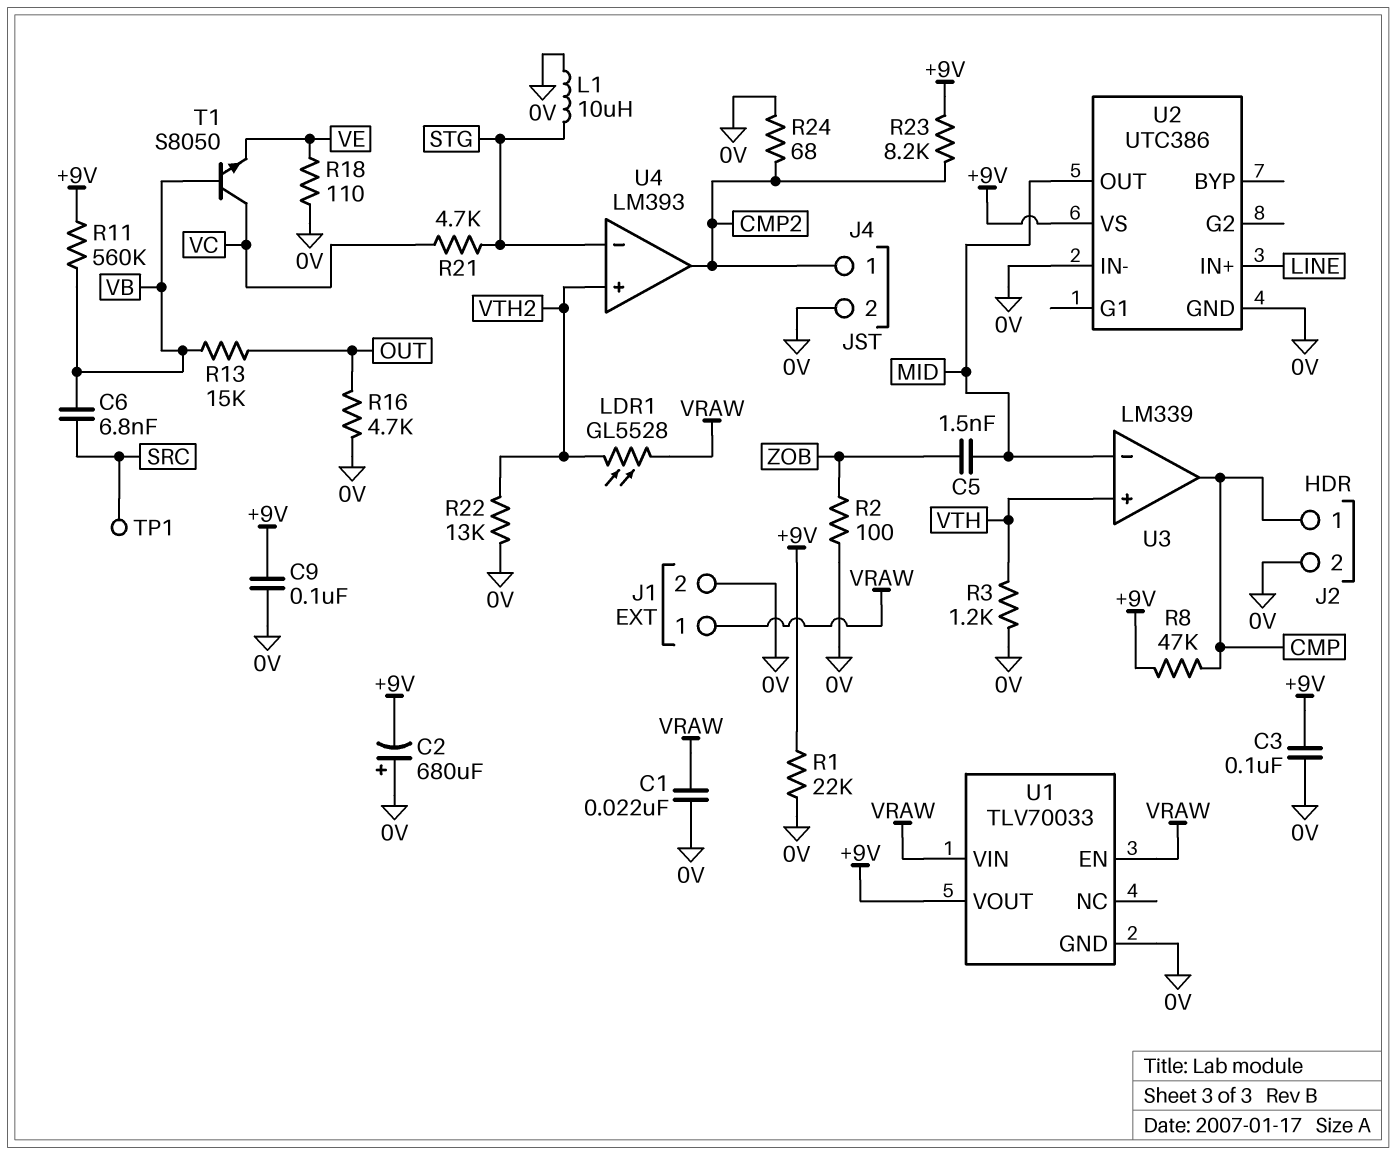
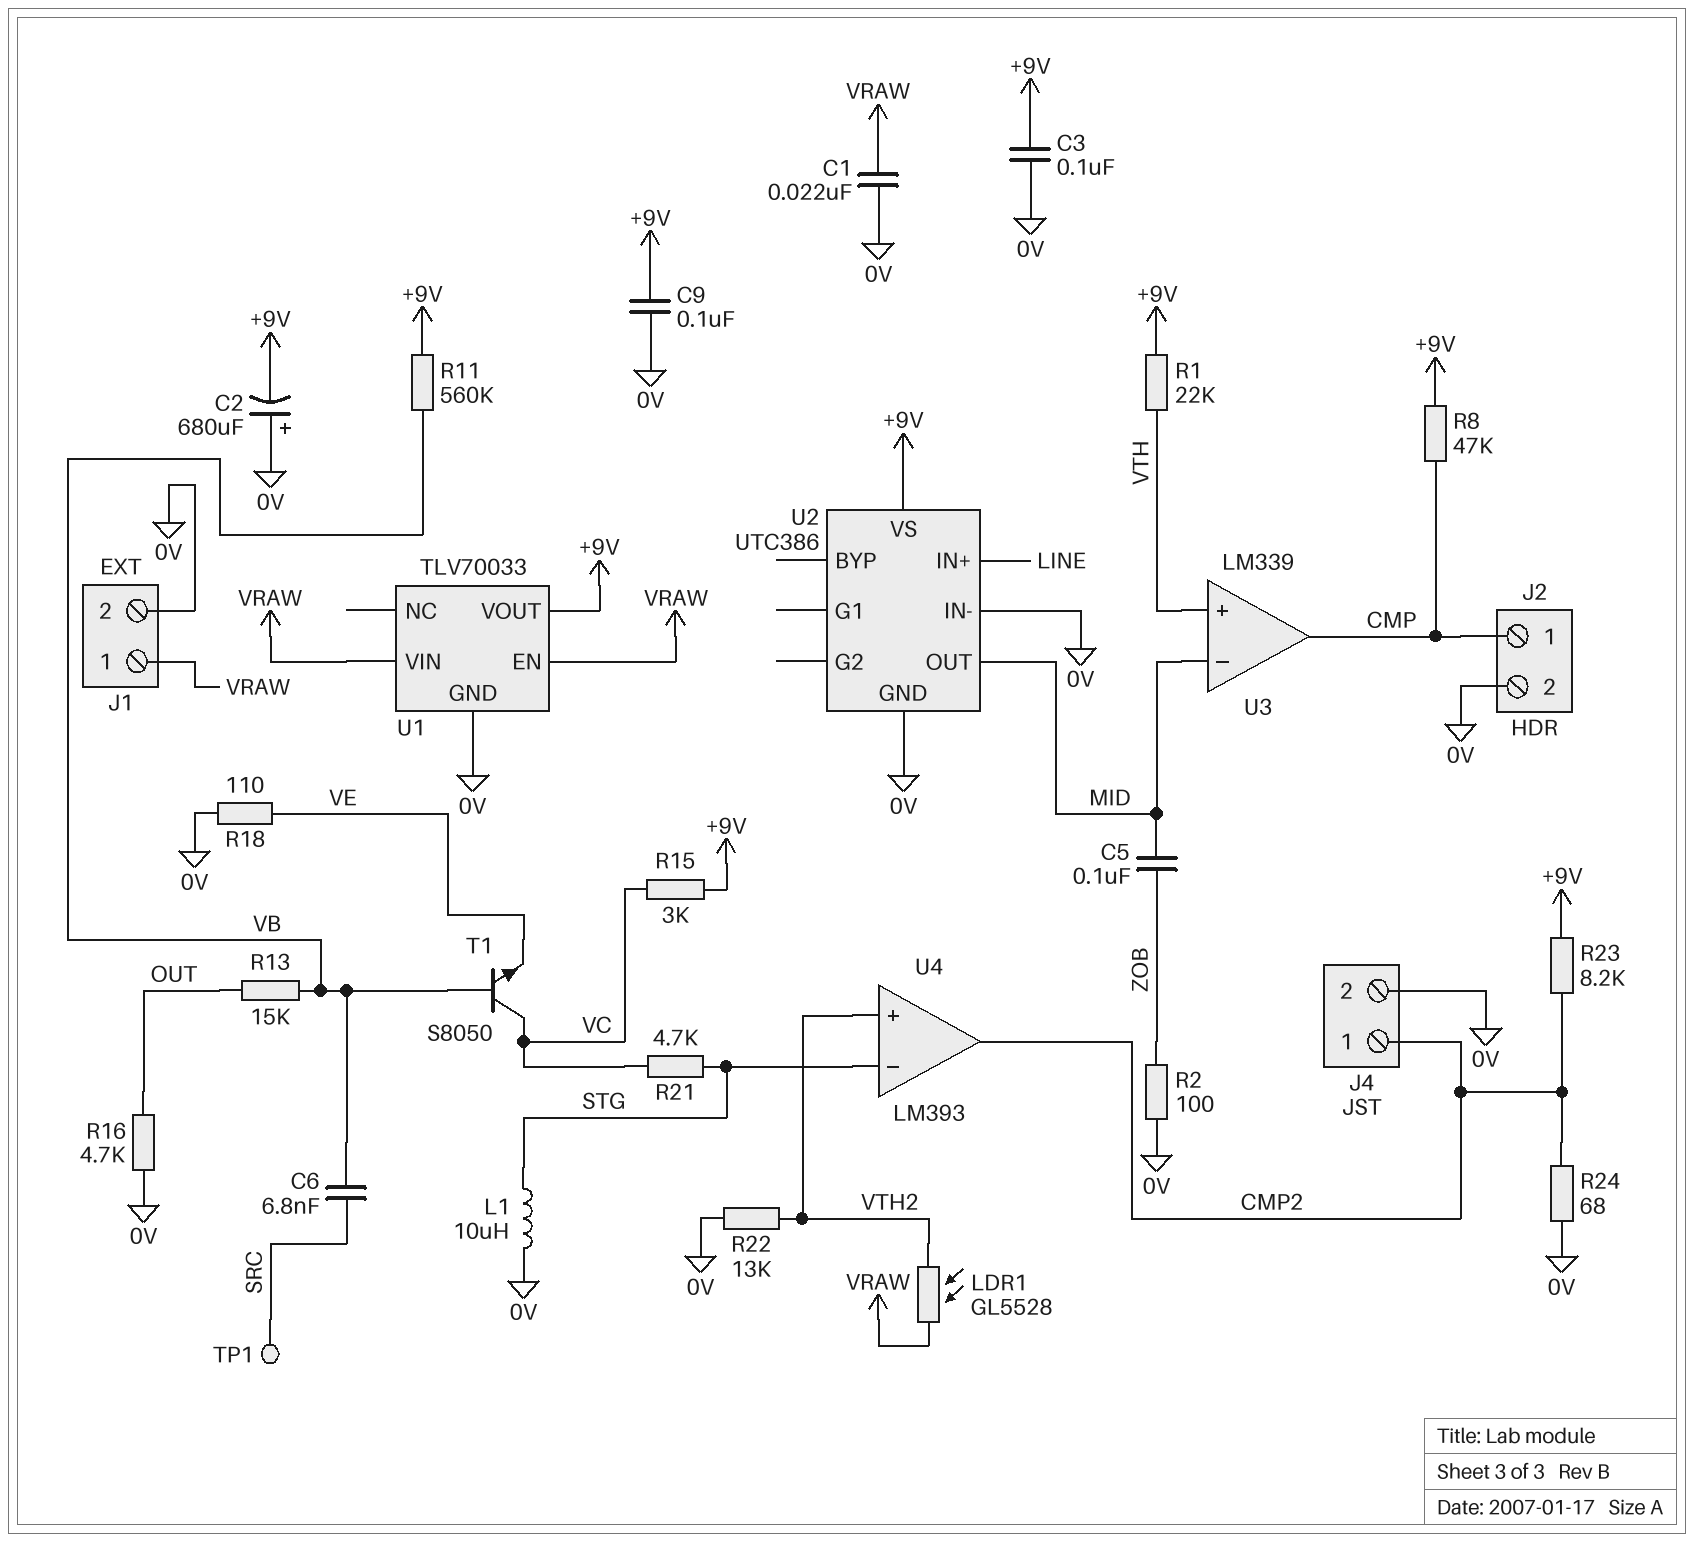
C5: 1.5nF (MID, ZOB) -> 100nF (MID, ZOB)
R1: 22k (+9V, 0V) -> 22k (+9V, VTH)
R3: 1.2k (0V, VTH) -> none
R15: none -> 3k (+9V, VC)

